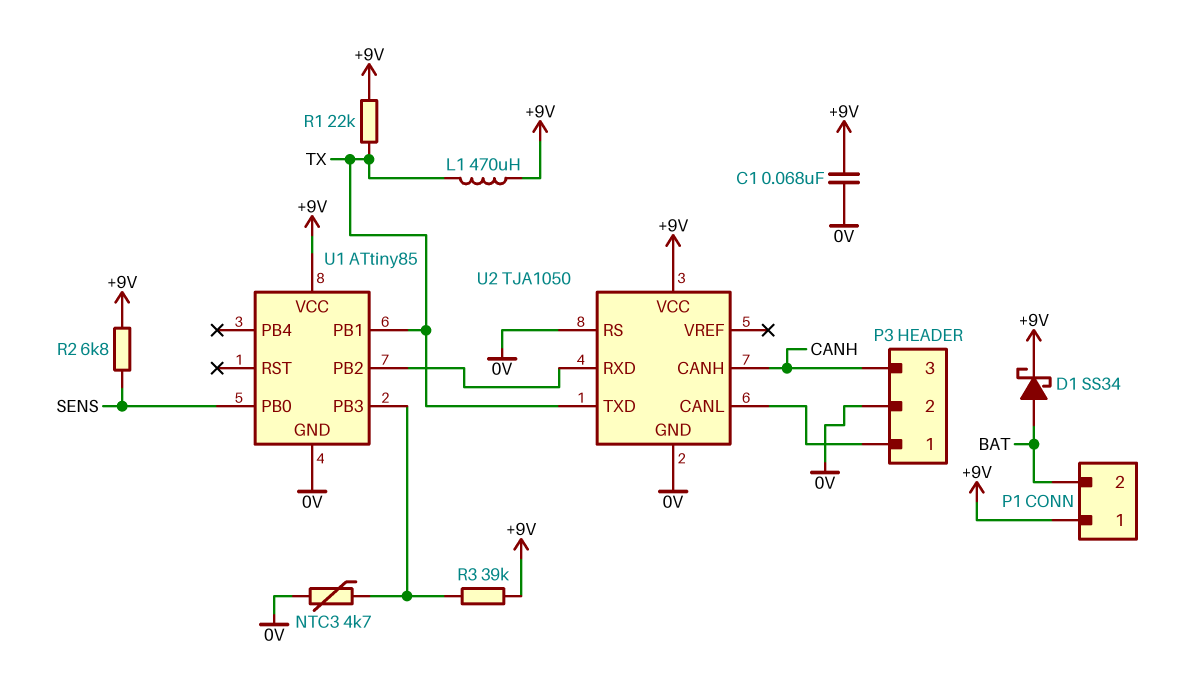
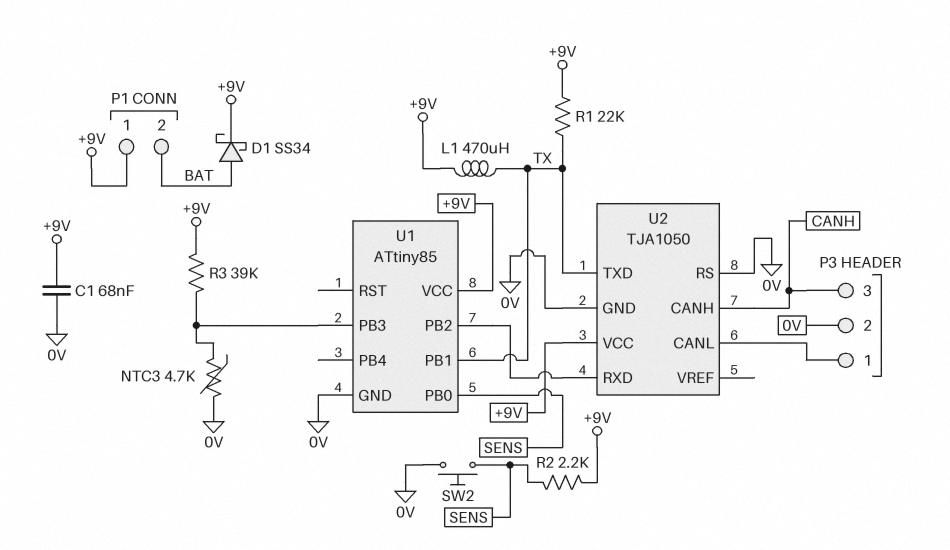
R2: 6.8k (+9V, SENS) -> 2.2k (+9V, SENS)
SW2: none -> button (0V, SENS)

